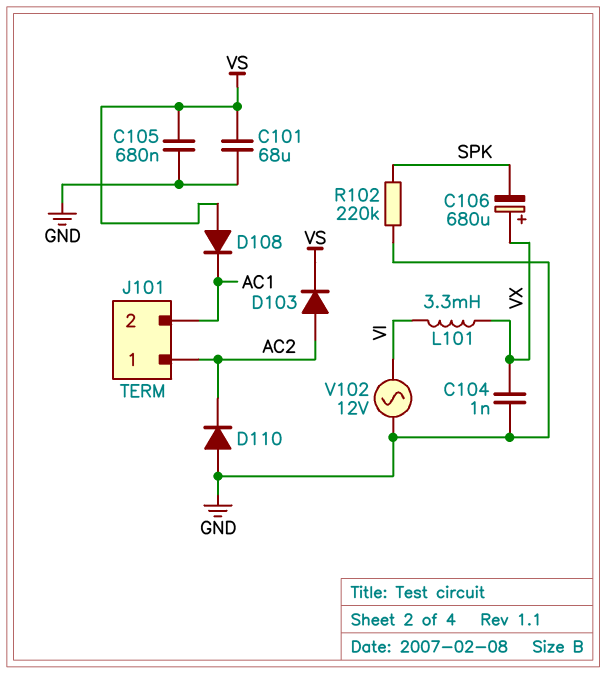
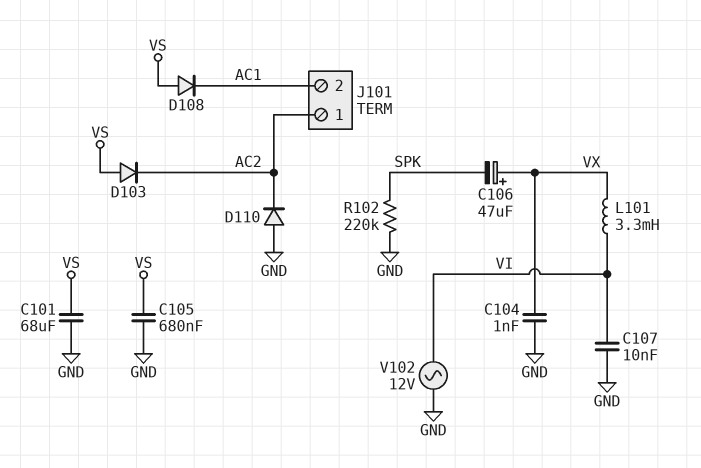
C106: 680uF (plus VX, minus SPK) -> 47uF (plus VX, minus SPK)
C107: none -> 10nF (GND, VI)
D103: diode (A AC2, K VS) -> diode (A VS, K AC2)

